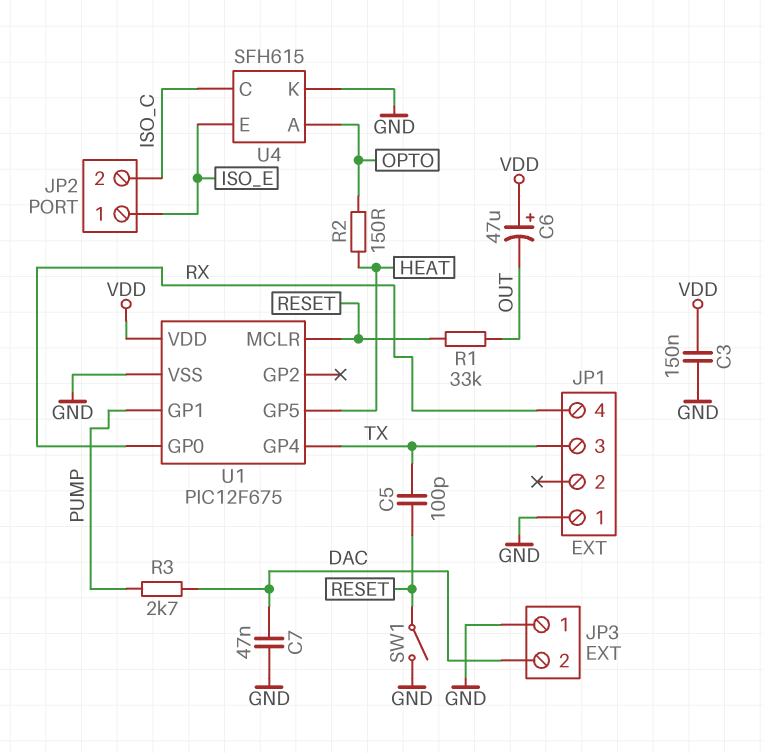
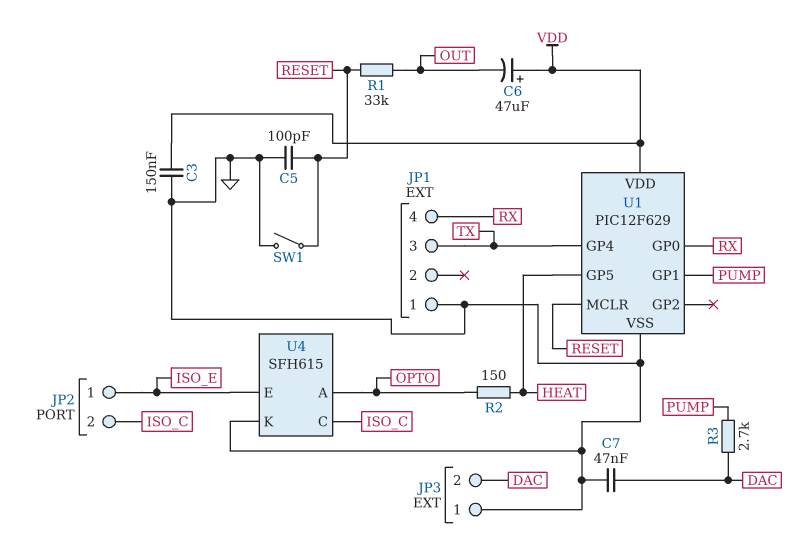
C5: 100pF (RESET, TX) -> 100pF (GND, RESET)
U1: PIC12F675 -> PIC12F629

